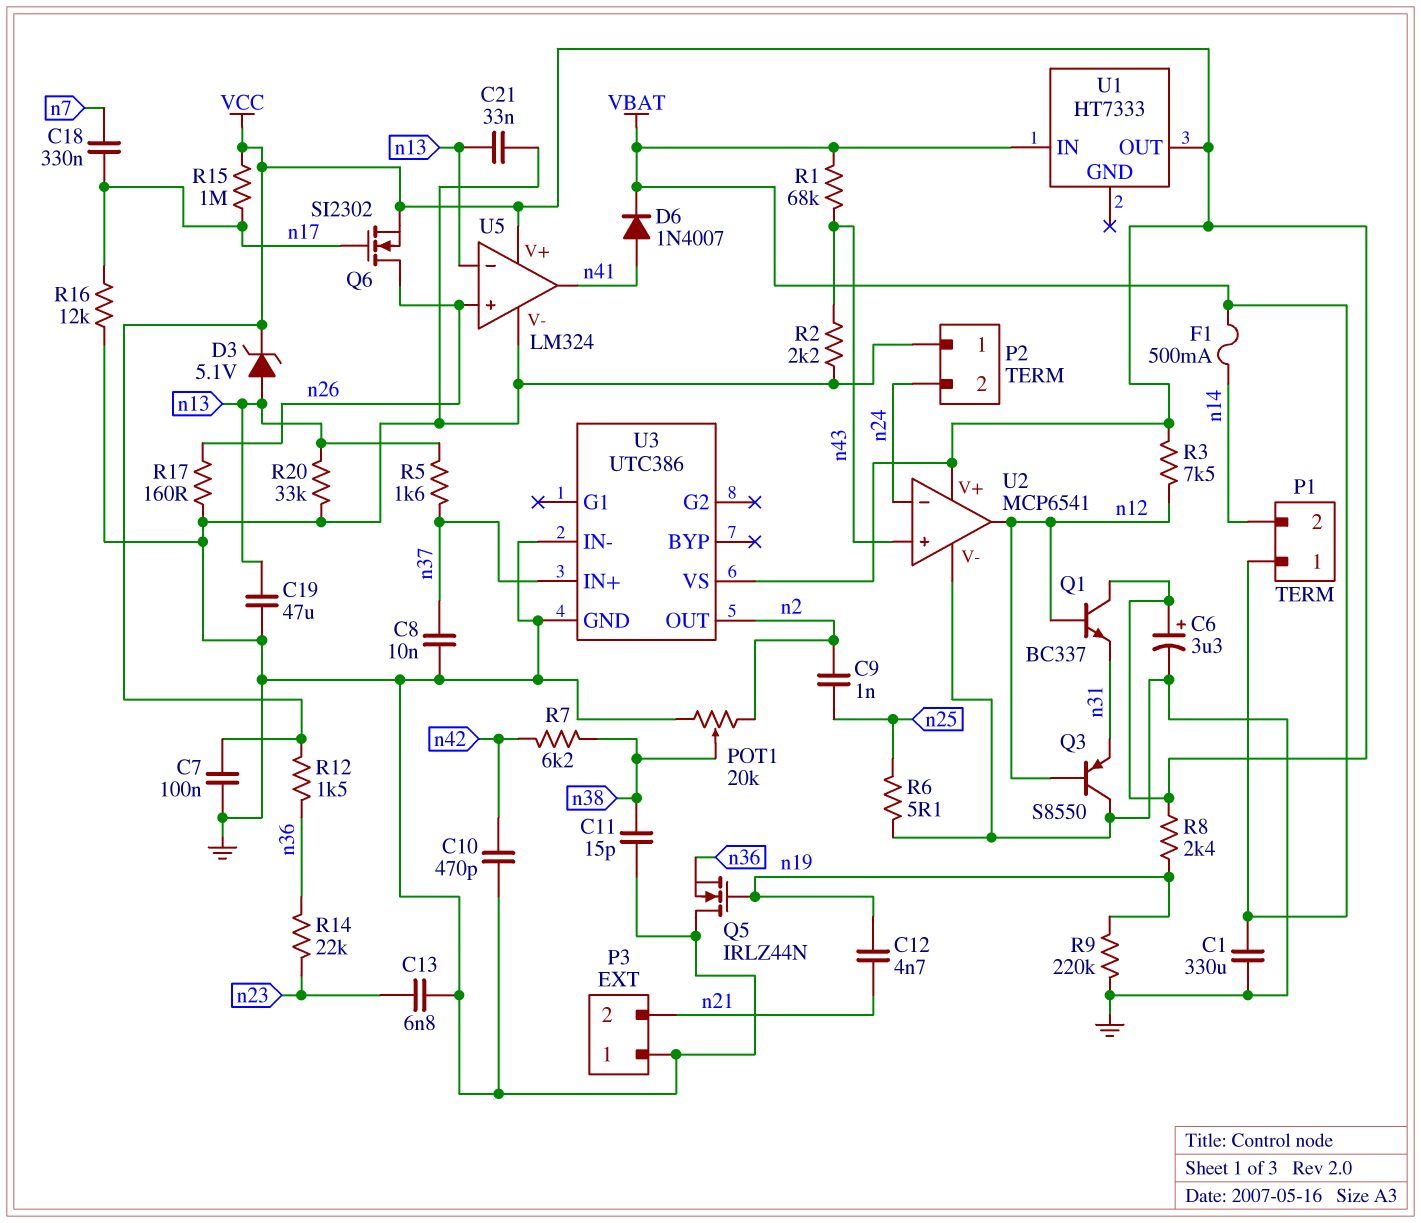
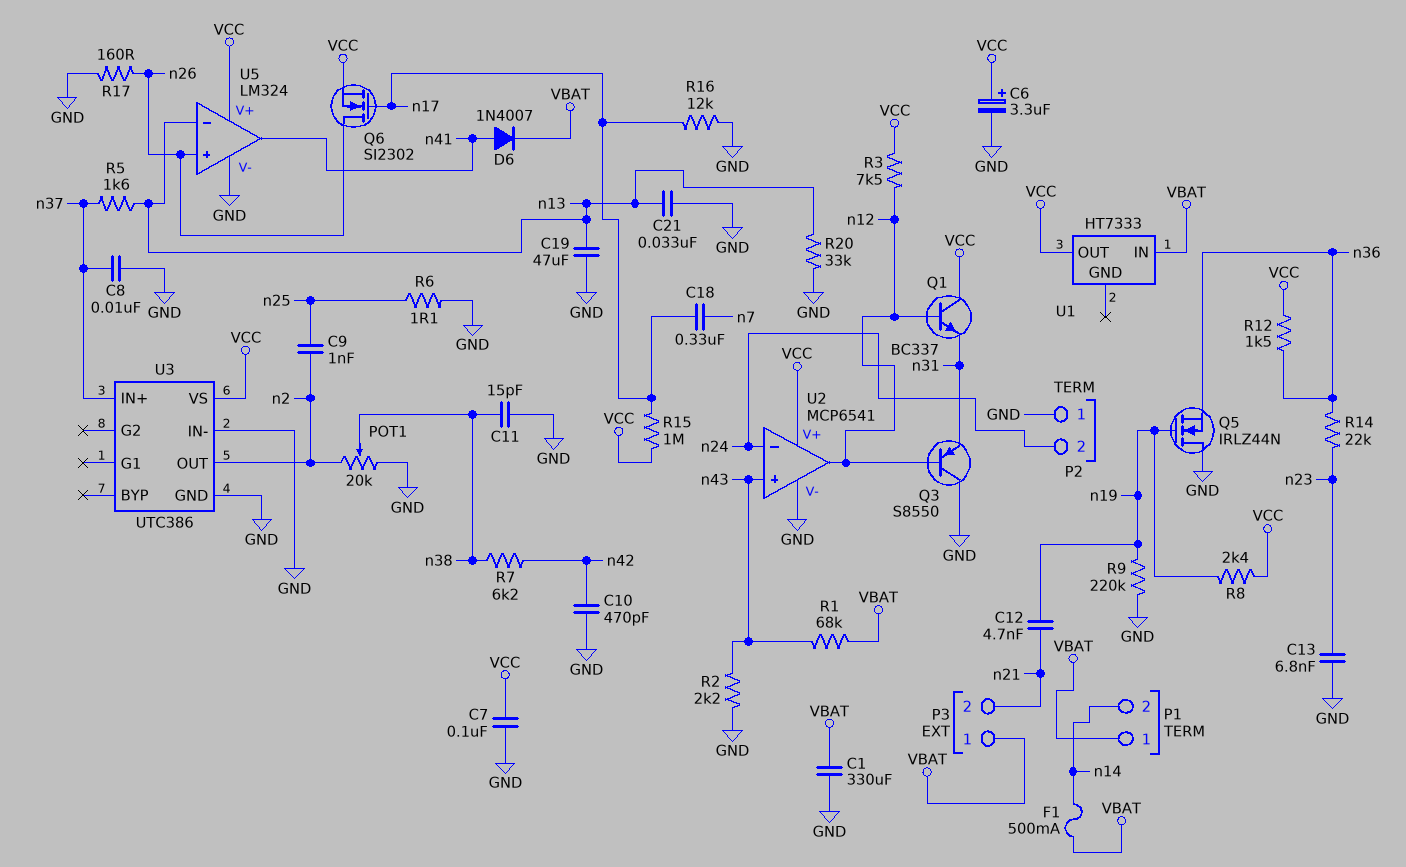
D3: zener 5.1V (A n13, K VCC) -> none
P3 pin 1: GND -> VBAT
R6: 5.1 (GND, n25) -> 1.1 (GND, n25)

